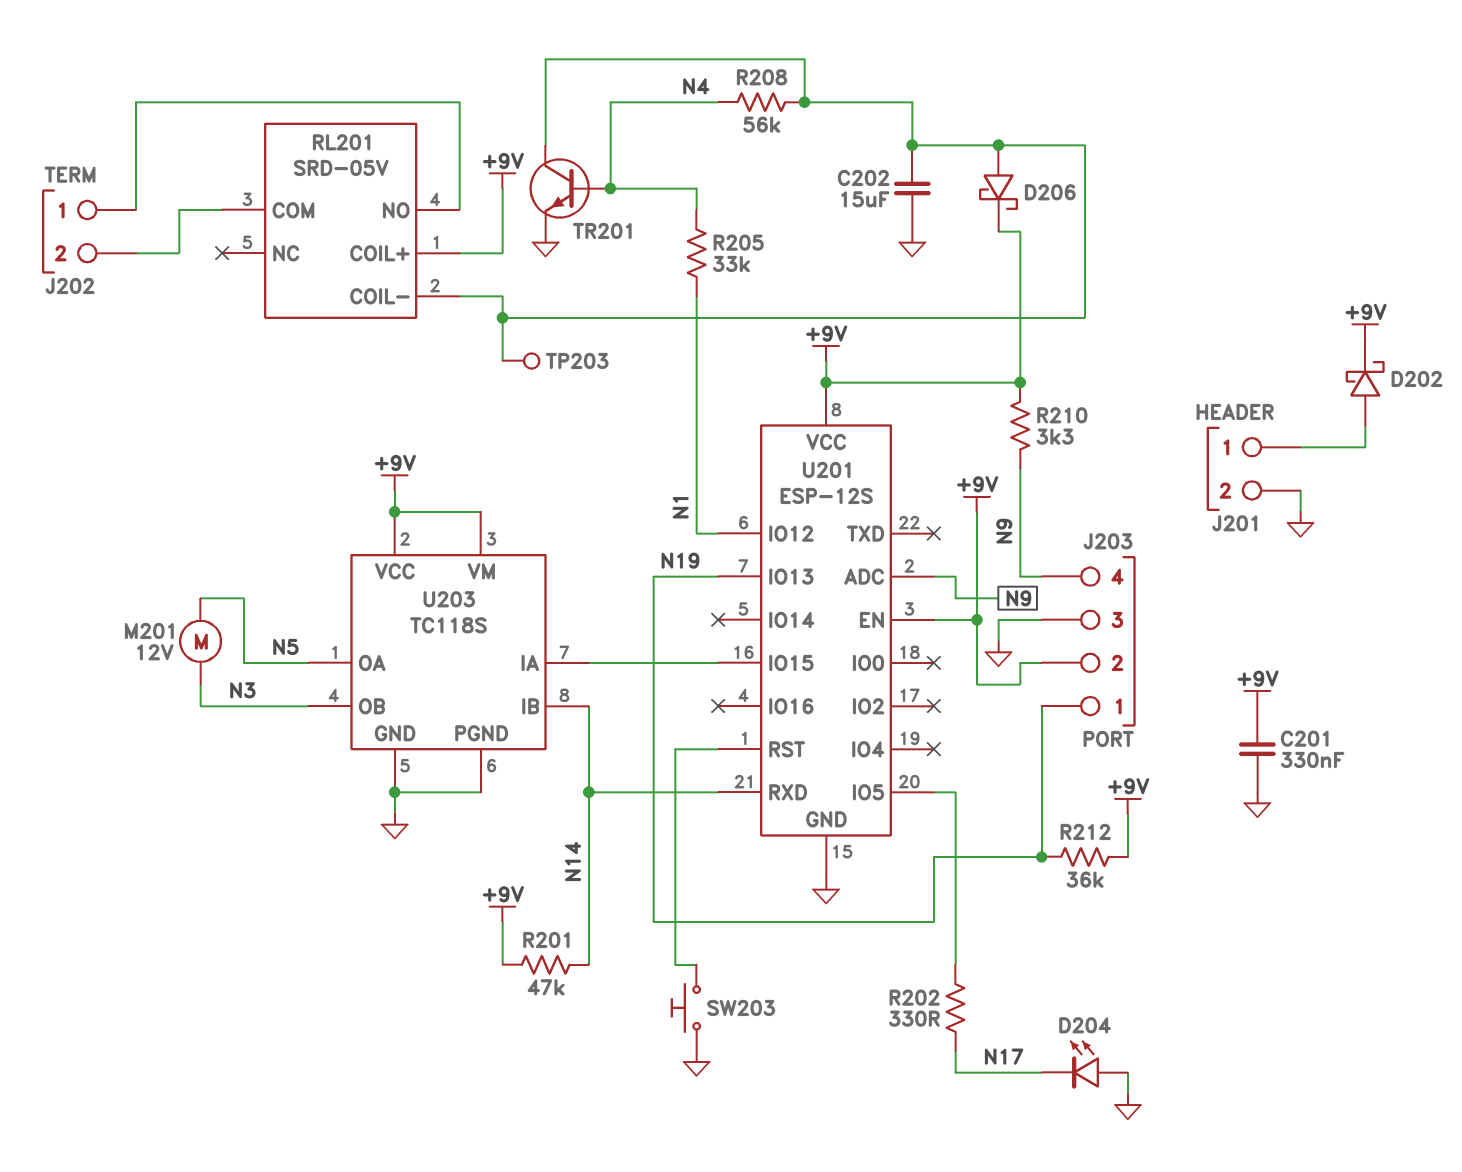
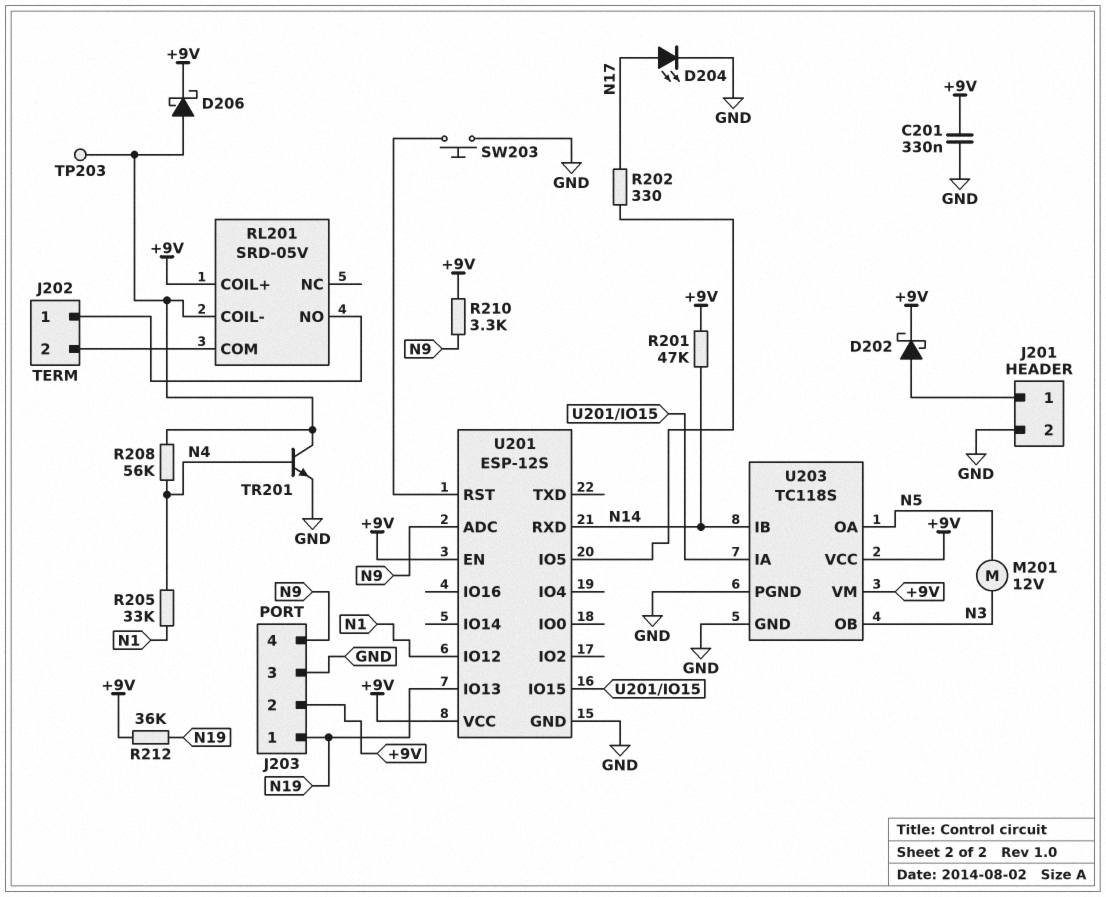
C202: 15uF (GND, RL201/COIL-) -> none
D204: LED (A GND, K N17) -> LED (A N17, K GND)

